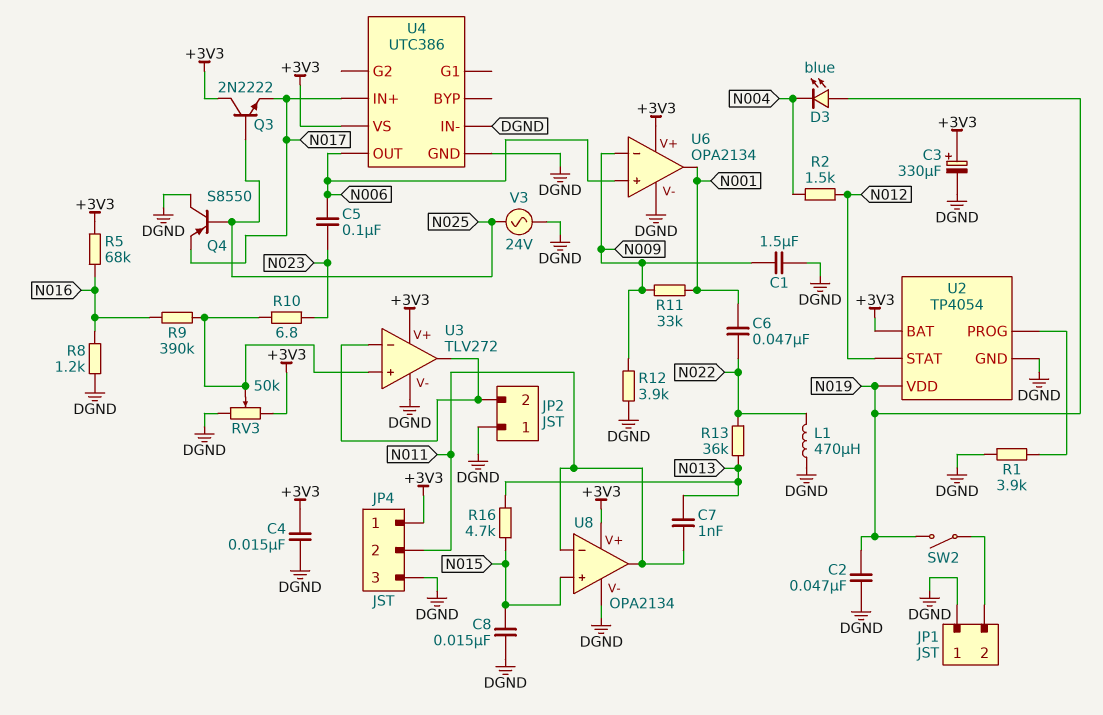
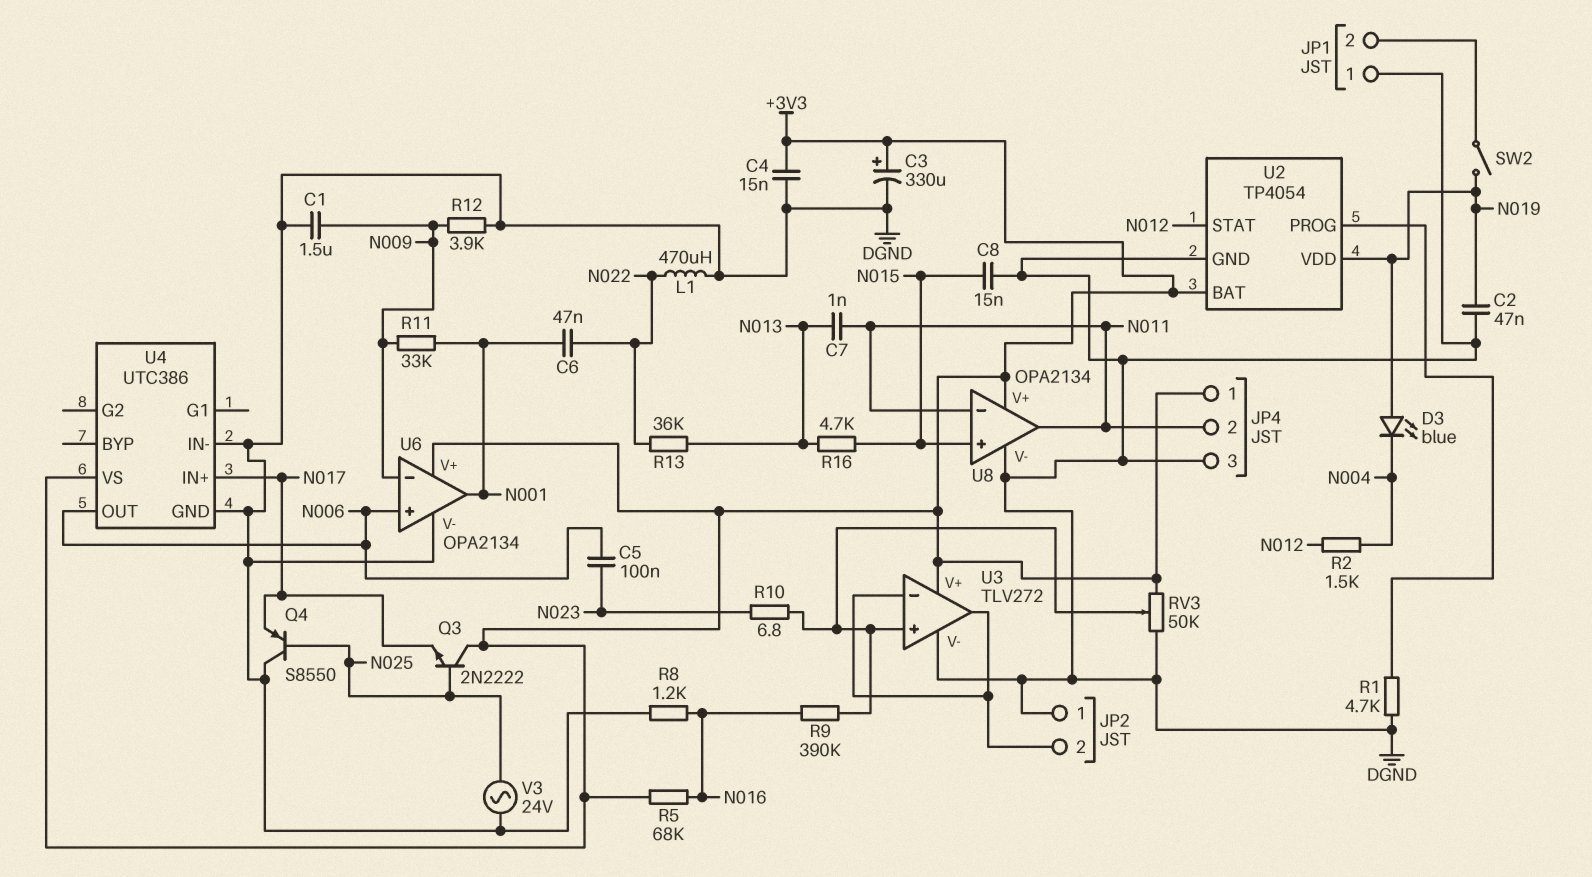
R1: 3.9k (DGND, U2/PROG) -> 4.7k (DGND, U2/PROG)

